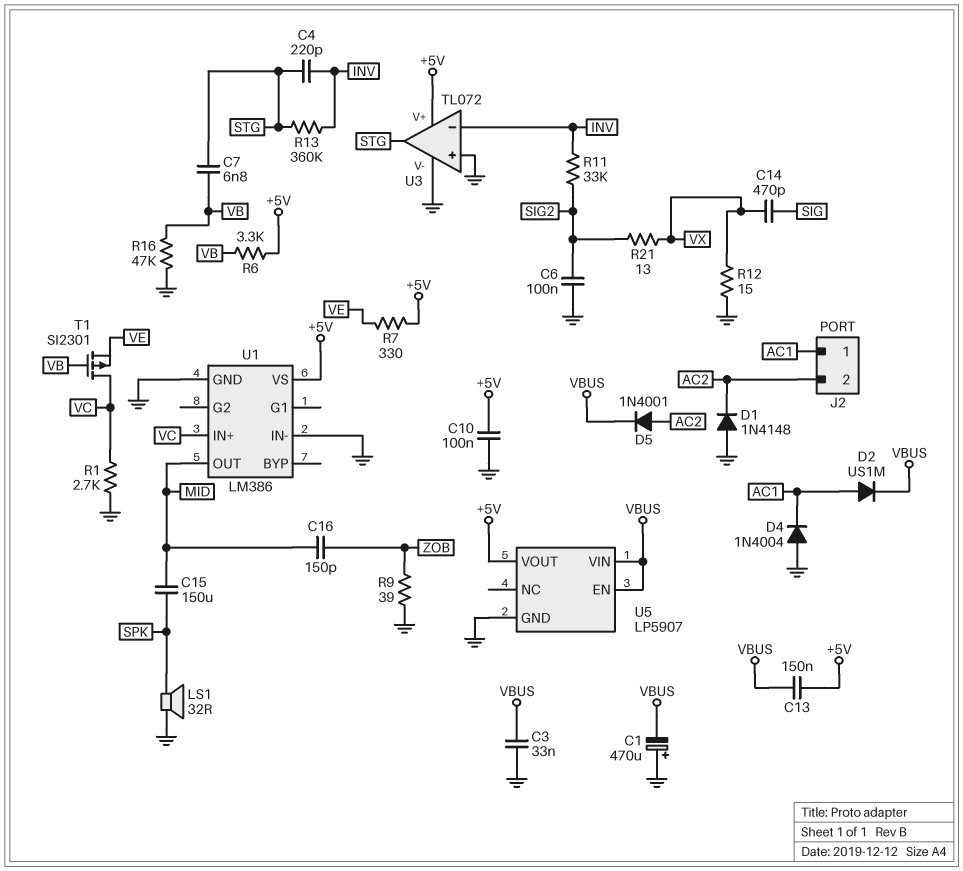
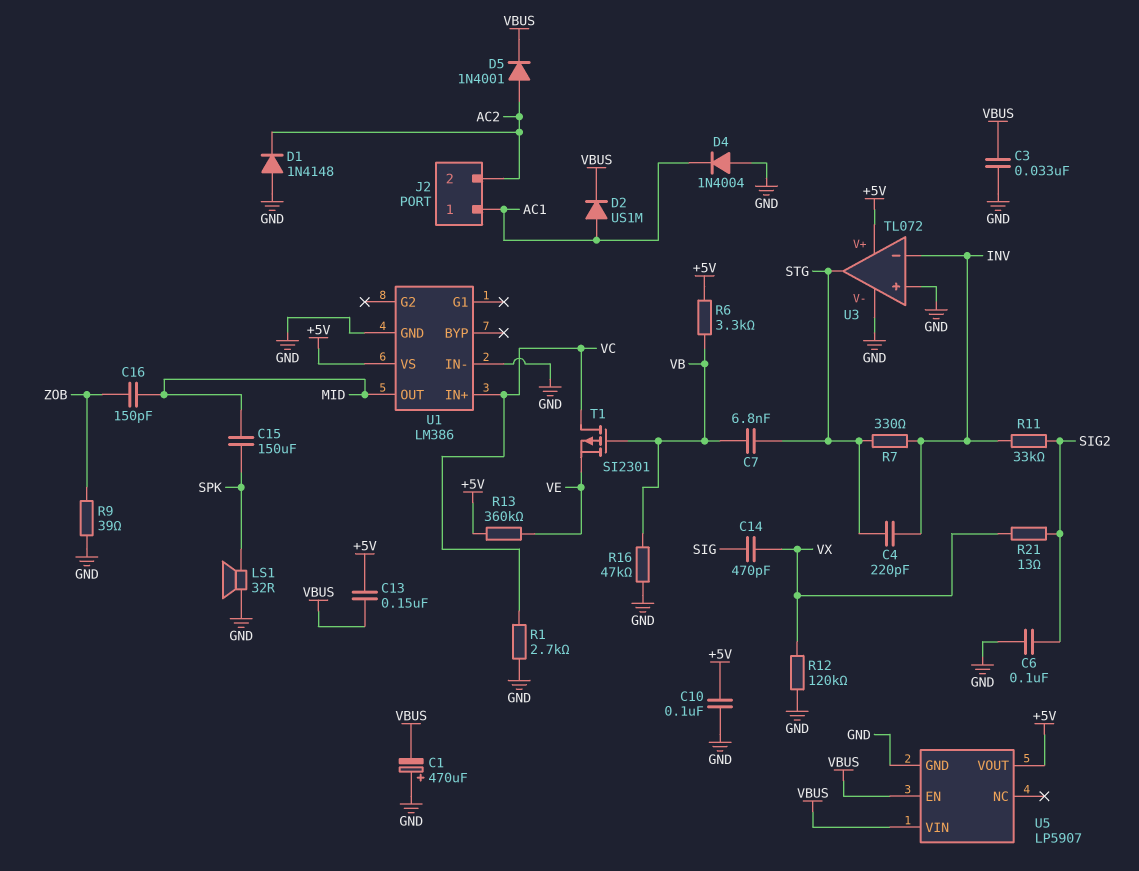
R7: 330 (+5V, VE) -> 330 (INV, STG)
R12: 15 (GND, VX) -> 120k (GND, VX)
R13: 360k (INV, STG) -> 360k (+5V, VE)

